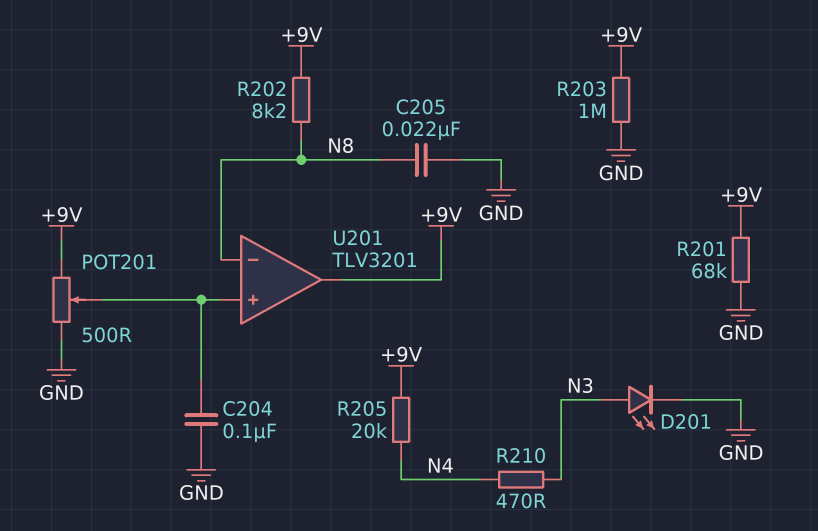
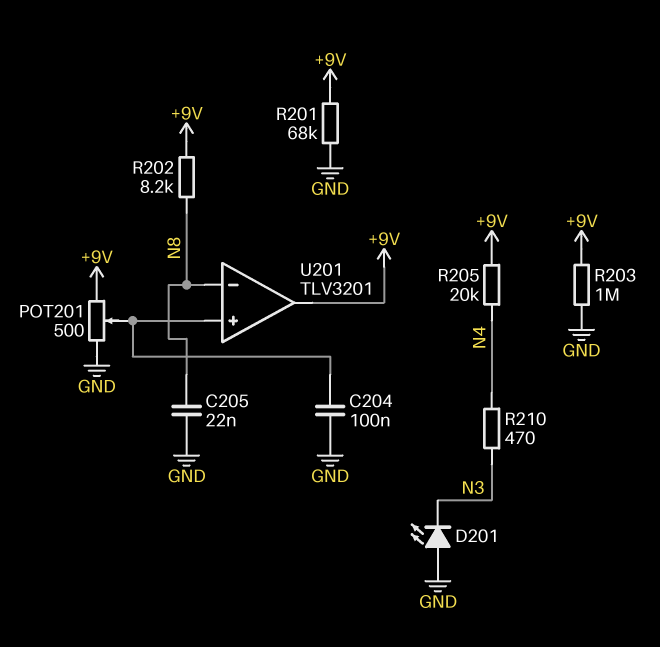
D201: LED (A N3, K GND) -> LED (A GND, K N3)

